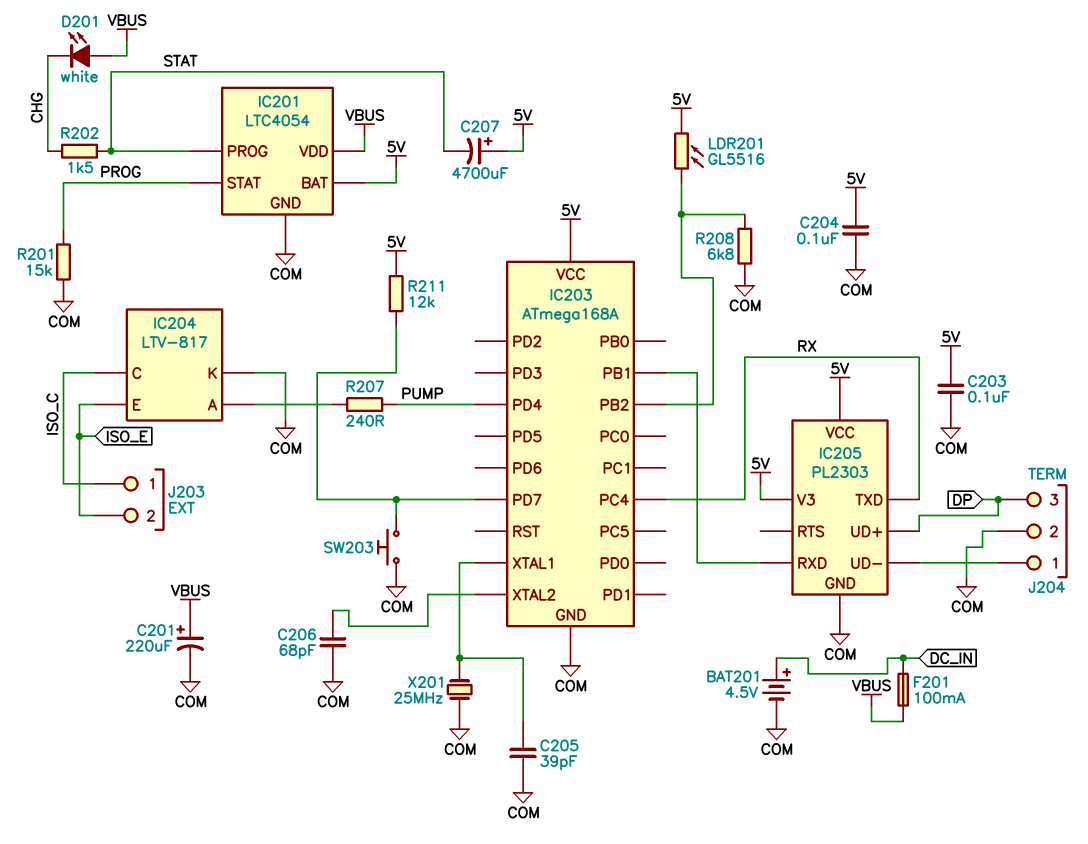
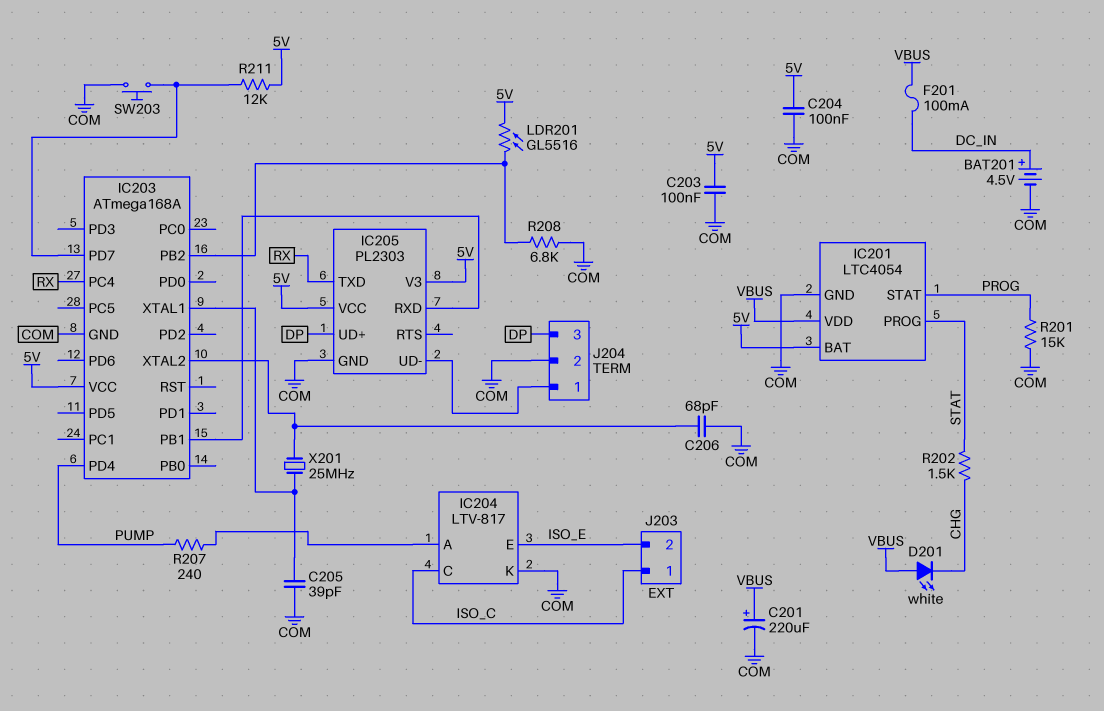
C207: 4700uF (plus 5V, minus STAT) -> none
X201: 25MHz (COM, IC203/XTAL1) -> 25MHz (IC203/XTAL1, IC203/XTAL2)

